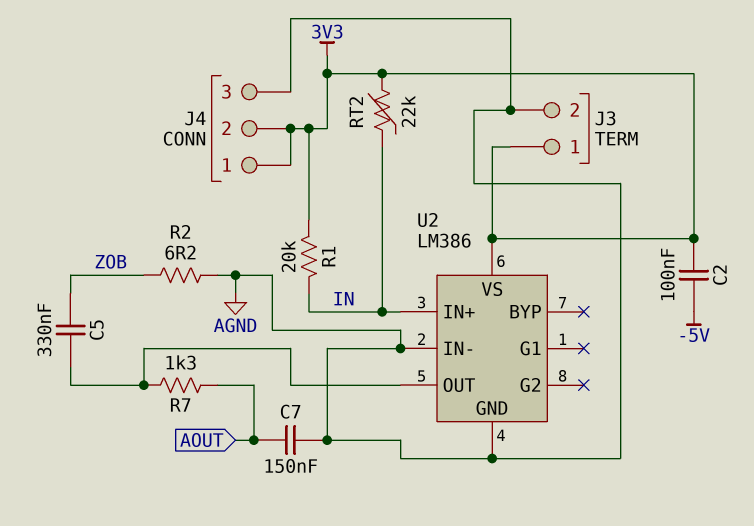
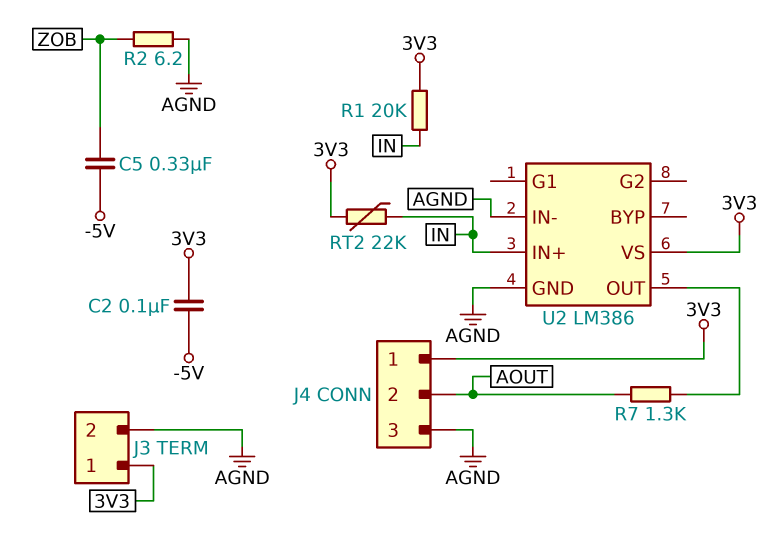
C5: 330nF (U2/OUT, ZOB) -> 330nF (-5V, ZOB)
C7: 150nF (AGND, AOUT) -> none
J4 pin 2: 3V3 -> AOUT

